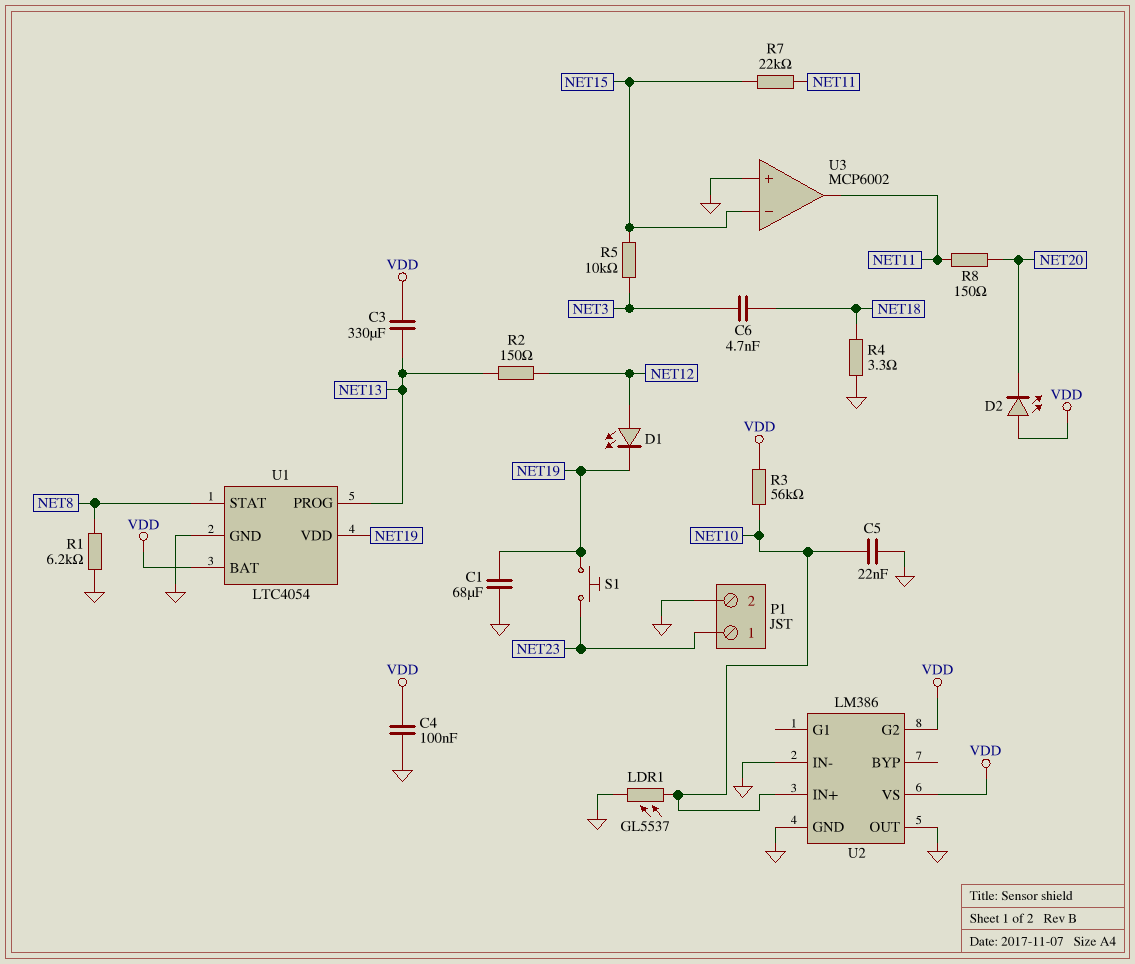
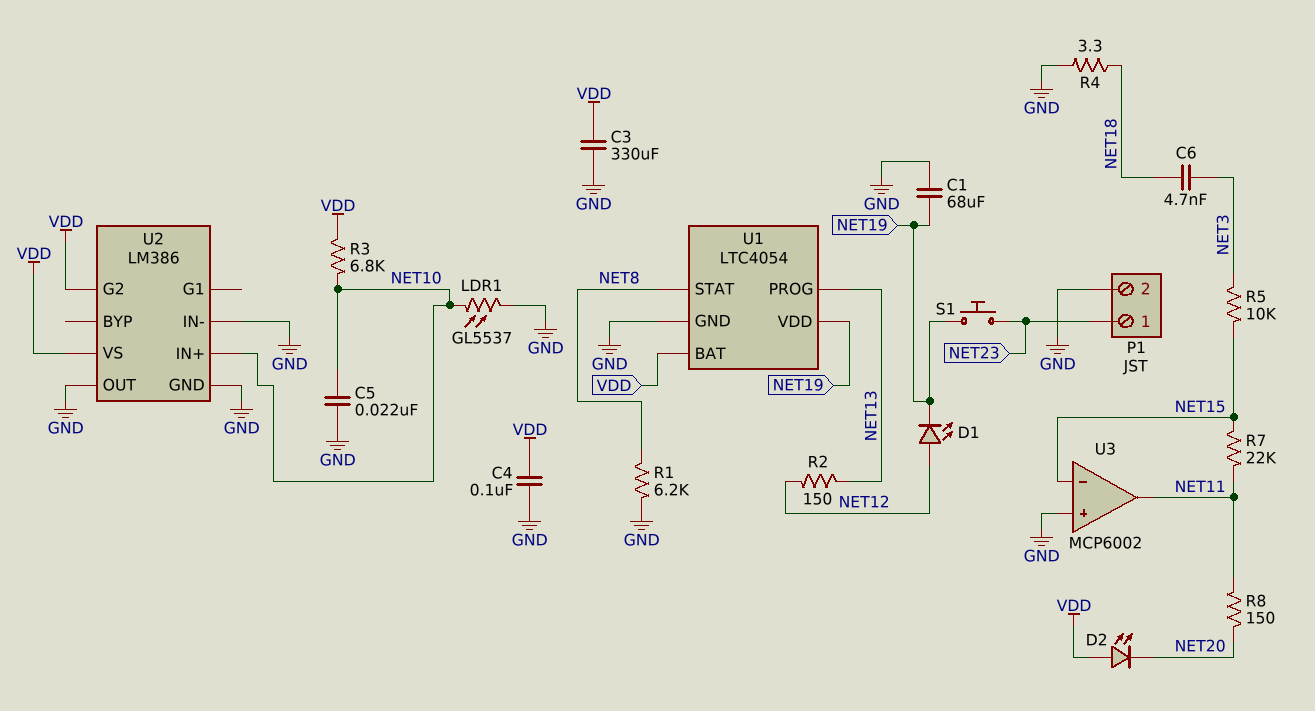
C3: 330uF (NET13, VDD) -> 330uF (GND, VDD)
R3: 56k (NET10, VDD) -> 6.8k (NET10, VDD)

